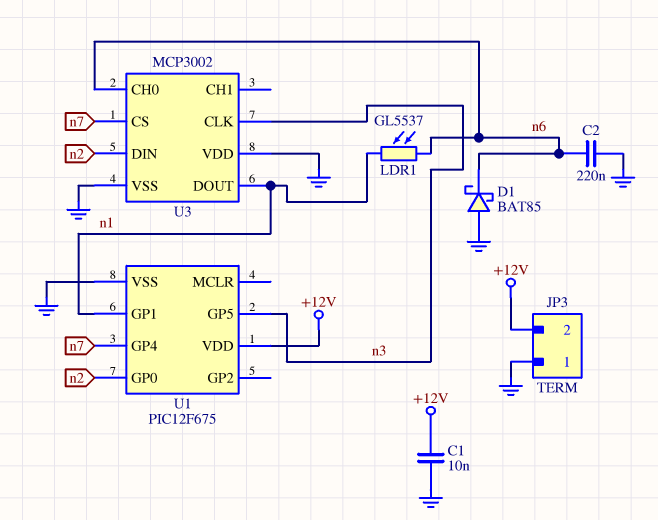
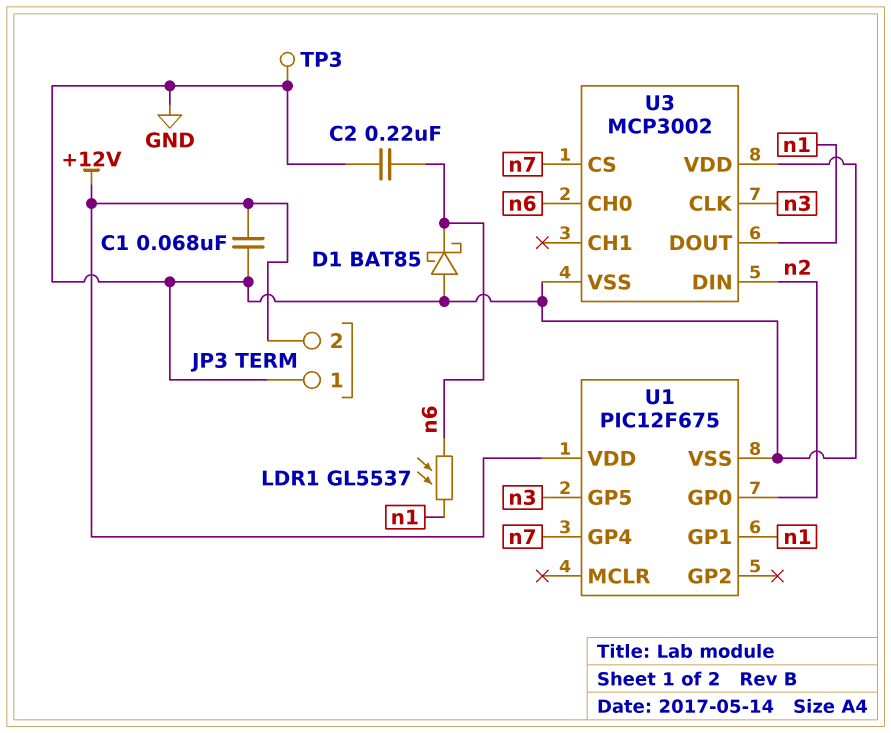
C1: 10nF (+12V, GND) -> 68nF (+12V, GND)
TP3: none -> test point (GND)

